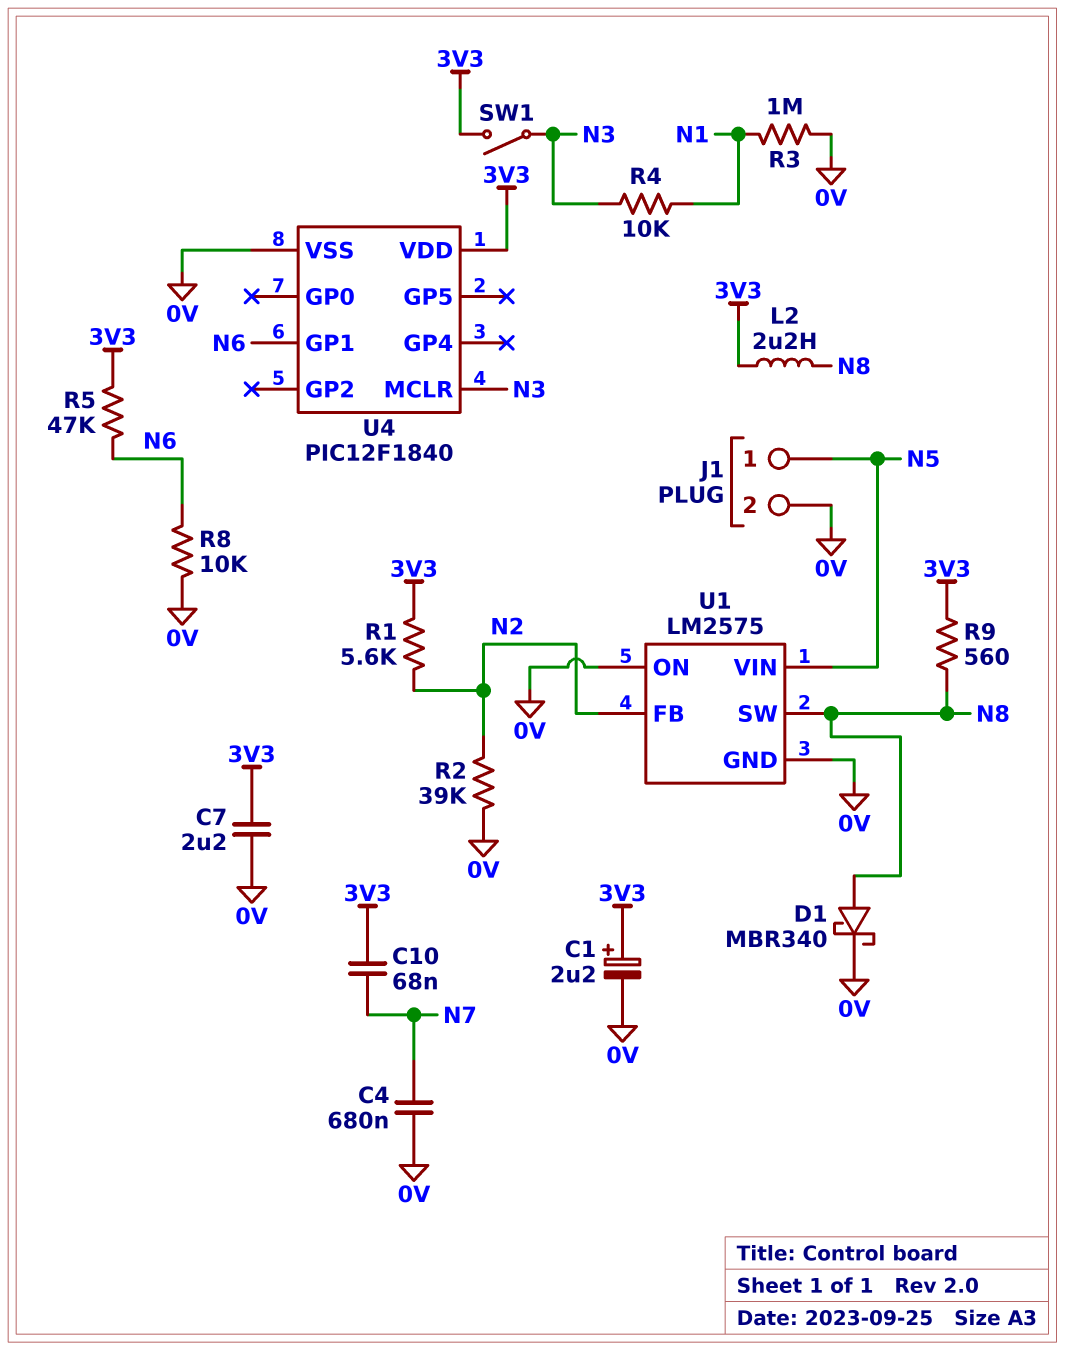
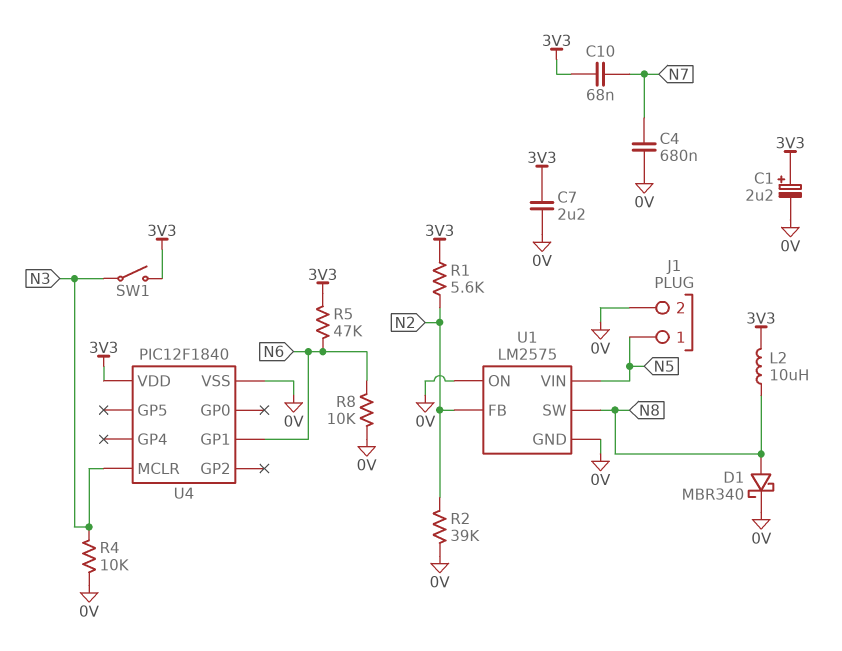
L2: 2.2uH (3V3, N8) -> 10uH (3V3, N8)
R3: 1M (0V, N1) -> none
R4: 10k (N1, N3) -> 10k (0V, N3)
R9: 560 (3V3, N8) -> none

